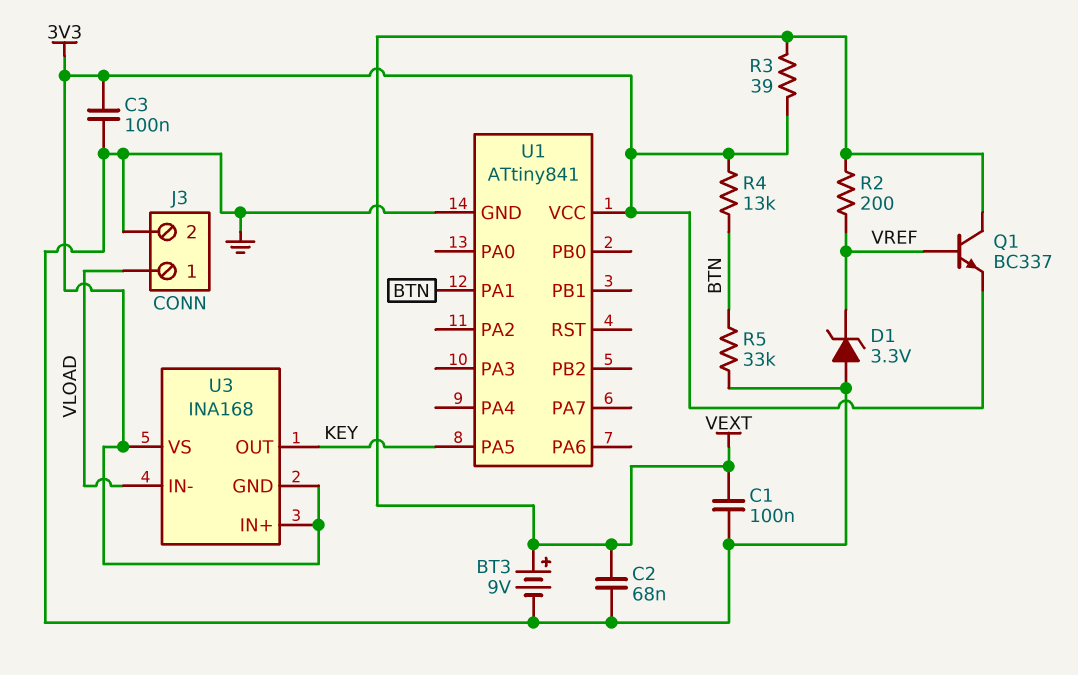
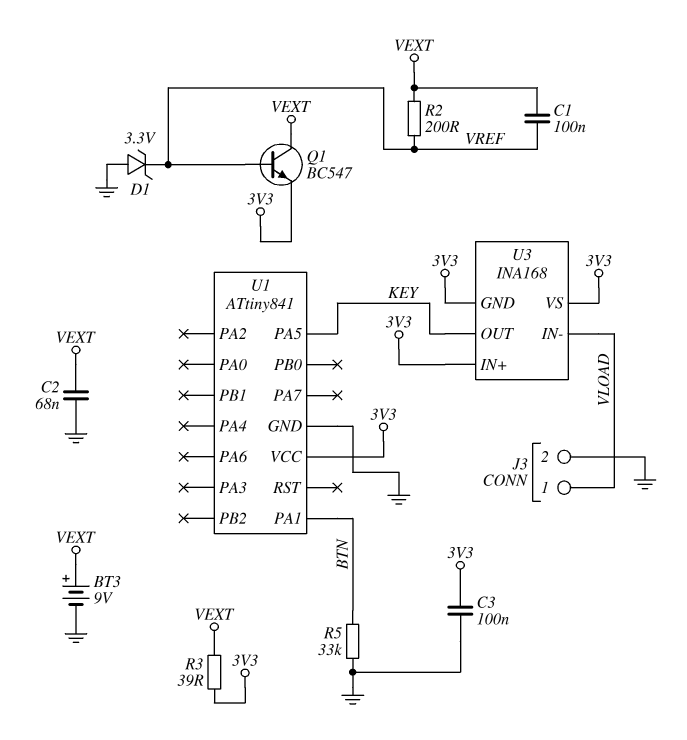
C1: 100nF (GND, VEXT) -> 100nF (VEXT, VREF)
Q1: NPN BC337 (B VREF, C VEXT, E 3V3) -> NPN BC547 (B VREF, C VEXT, E 3V3)
R4: 13k (3V3, BTN) -> none

